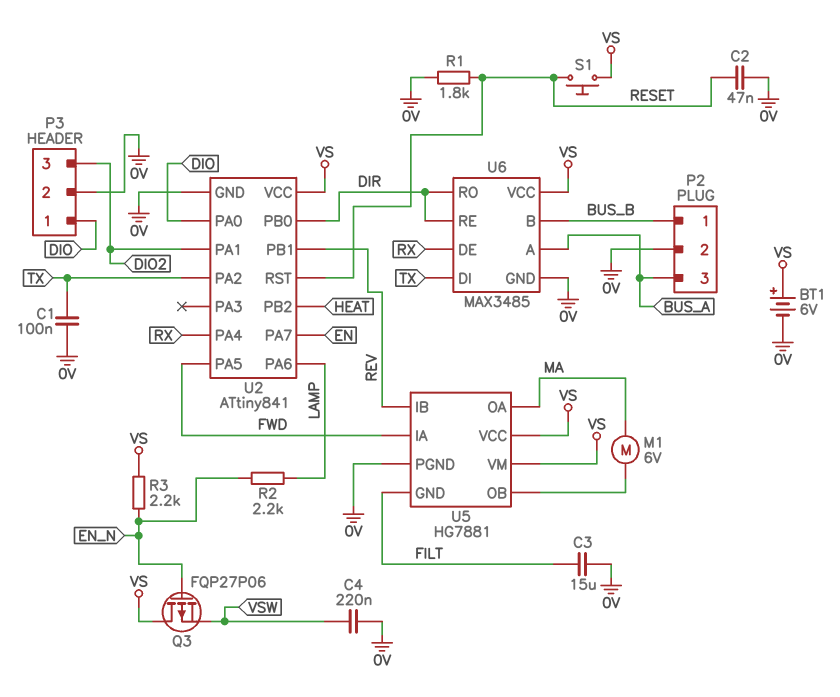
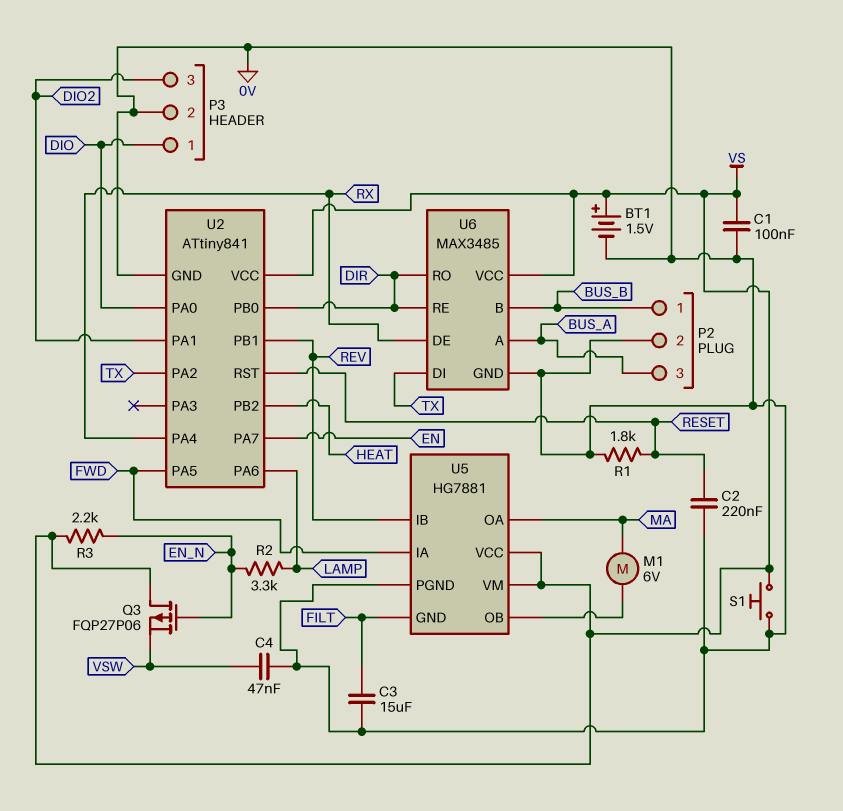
BT1: 6V (plus VS, minus 0V) -> 1.5V (plus VS, minus 0V)
C1: 100nF (0V, TX) -> 100nF (0V, VS)
C2: 47nF (0V, RESET) -> 220nF (0V, RESET)
C4: 220nF (0V, VSW) -> 47nF (0V, VSW)
R2: 2.2k (EN_N, LAMP) -> 3.3k (EN_N, LAMP)
S1: button (RESET, VS) -> button (0V, VS)

